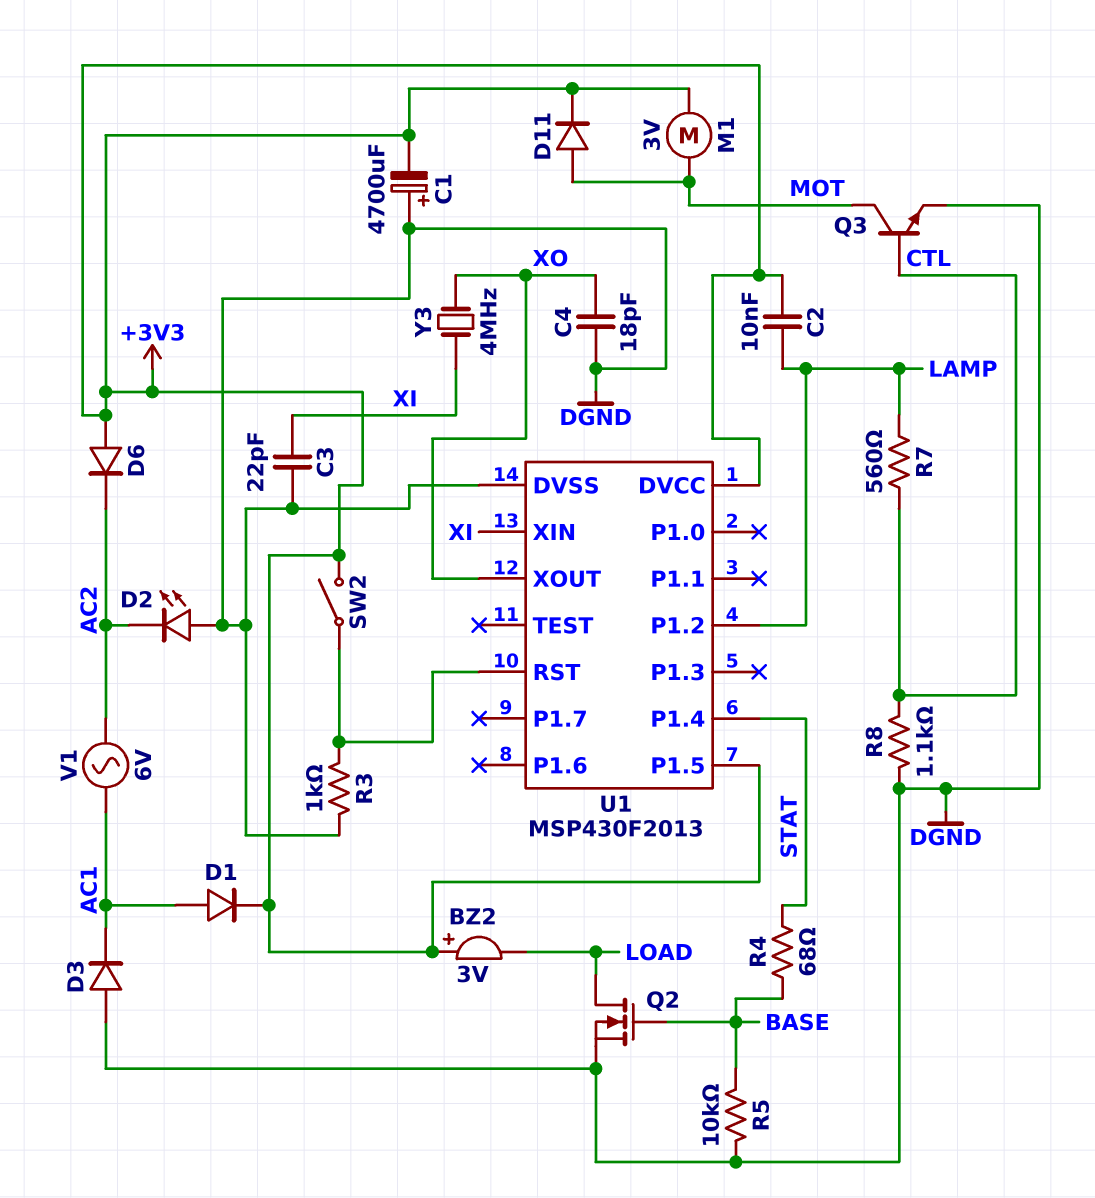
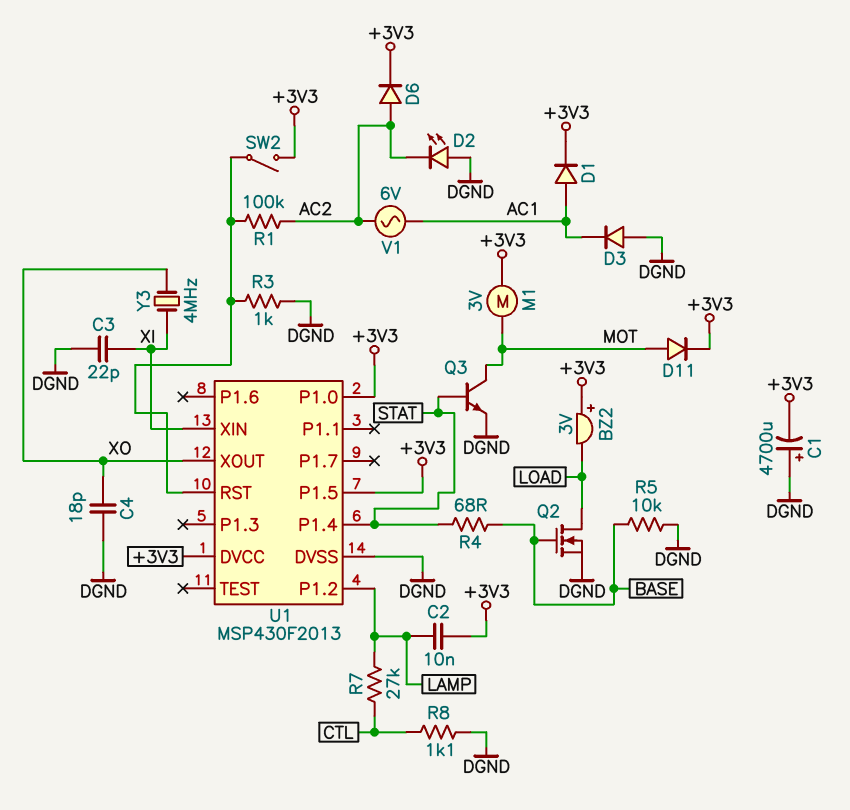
D6: diode (A +3V3, K AC2) -> diode (A AC2, K +3V3)
Q3: NPN (B CTL, C MOT, E DGND) -> NPN (B STAT, C MOT, E DGND)
R1: none -> 100k (AC2, U1/RST)
R7: 560 (CTL, LAMP) -> 27k (CTL, LAMP)
U1 pin P1.0: none -> +3V3

